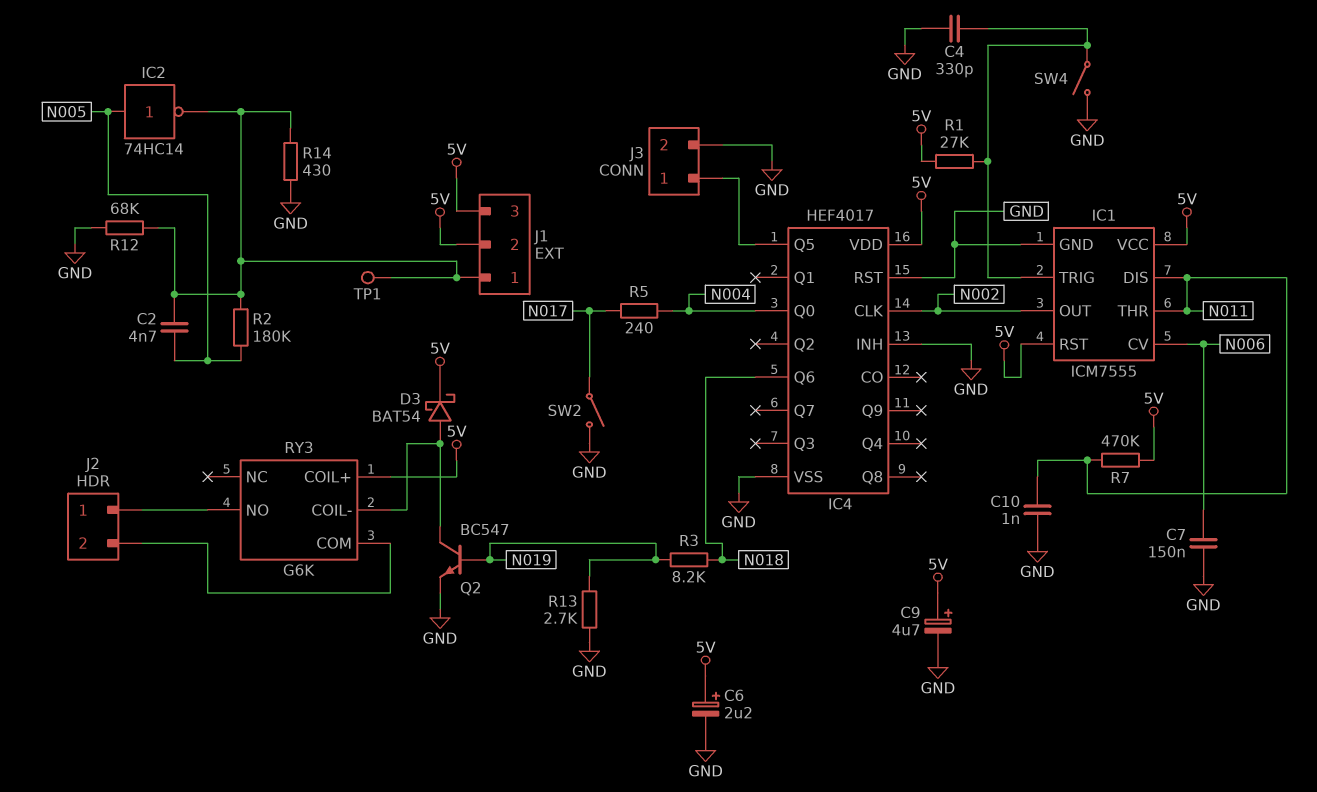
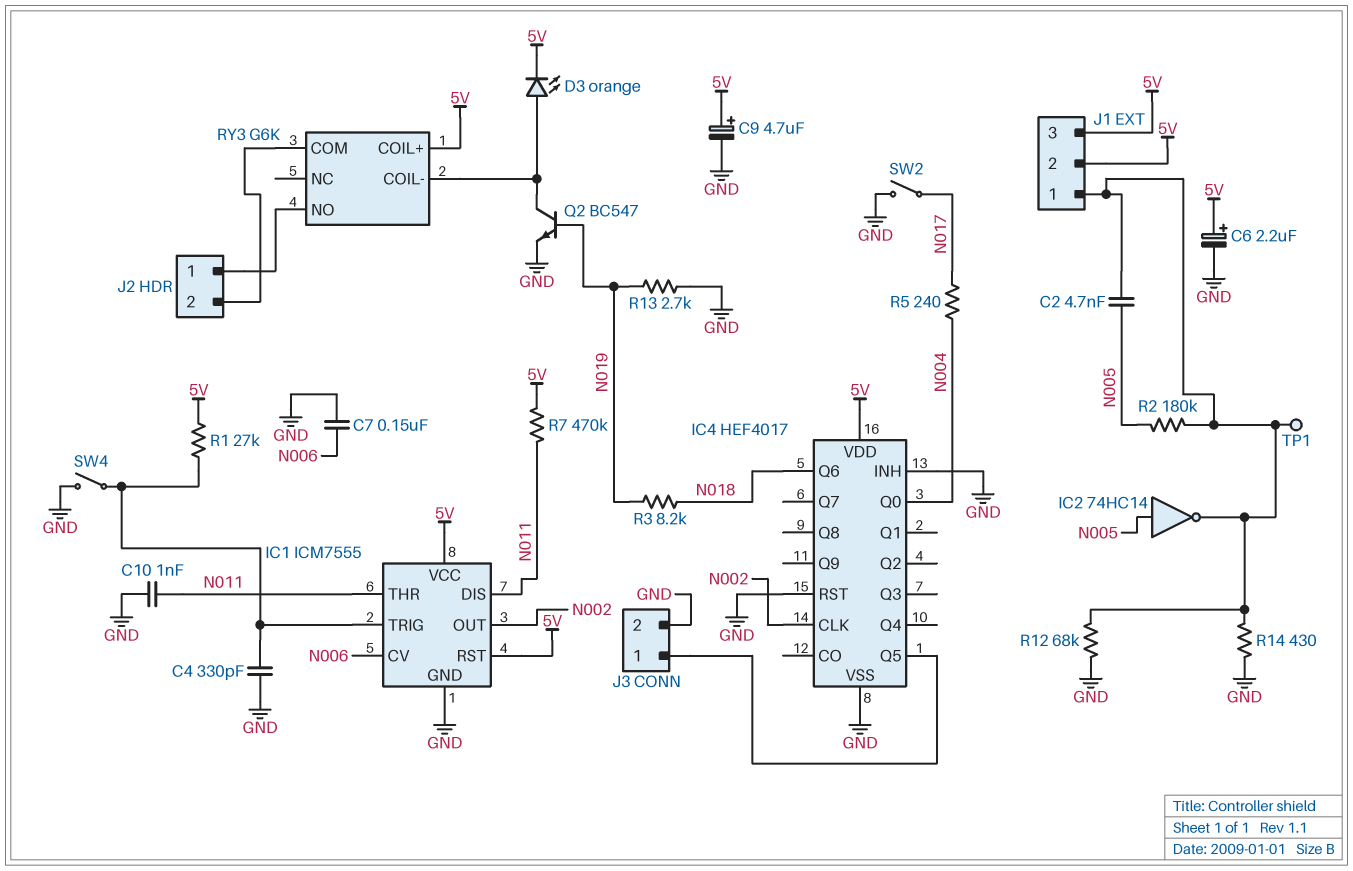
D3: schottky BAT54 (A RY3/COIL-, K 5V) -> LED orange (A RY3/COIL-, K 5V)

